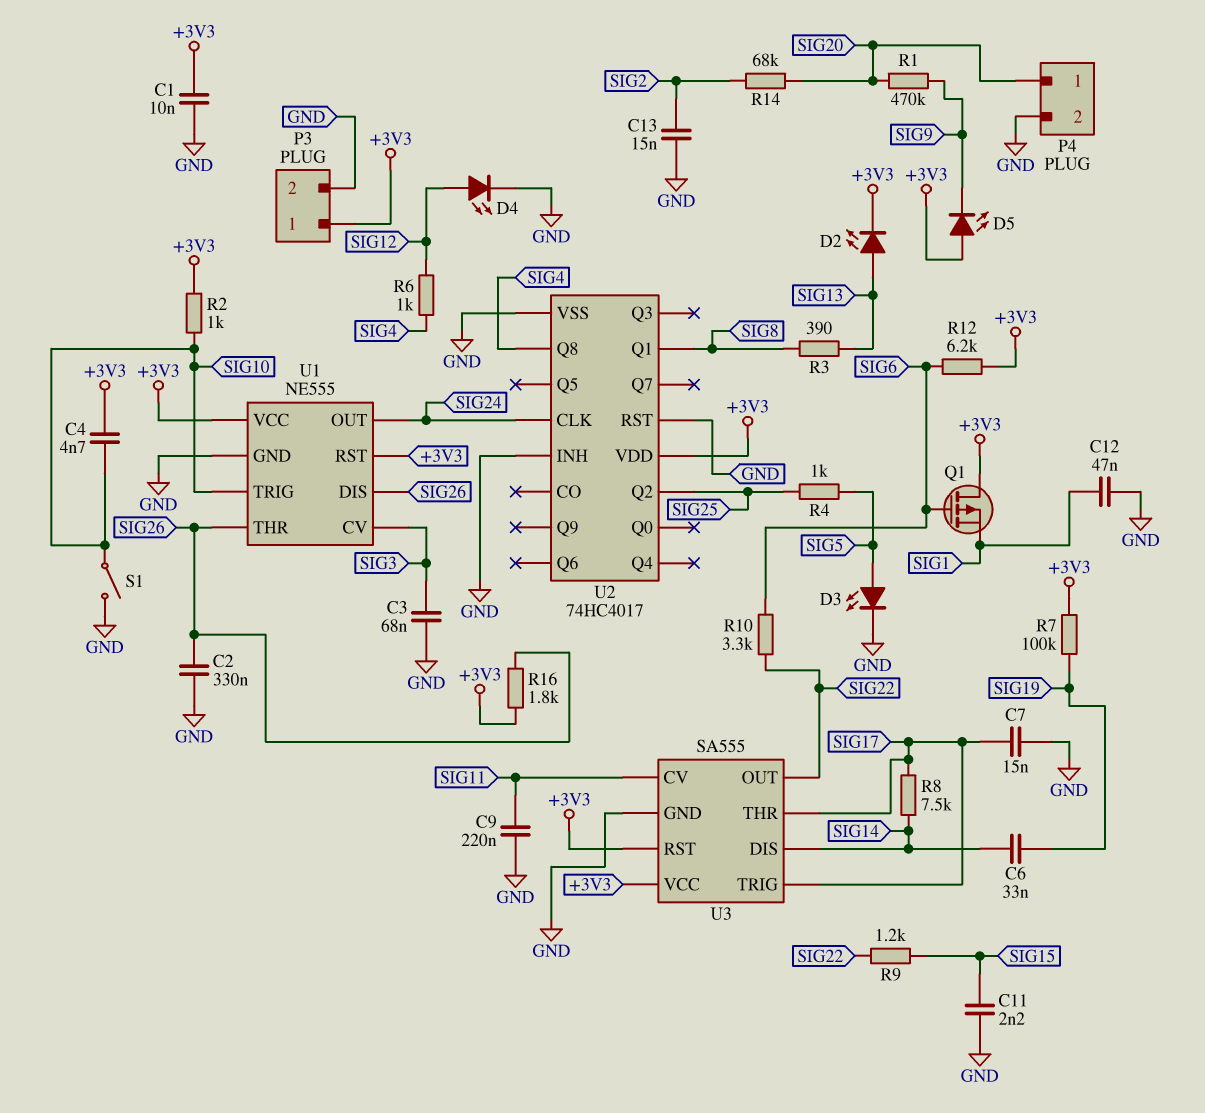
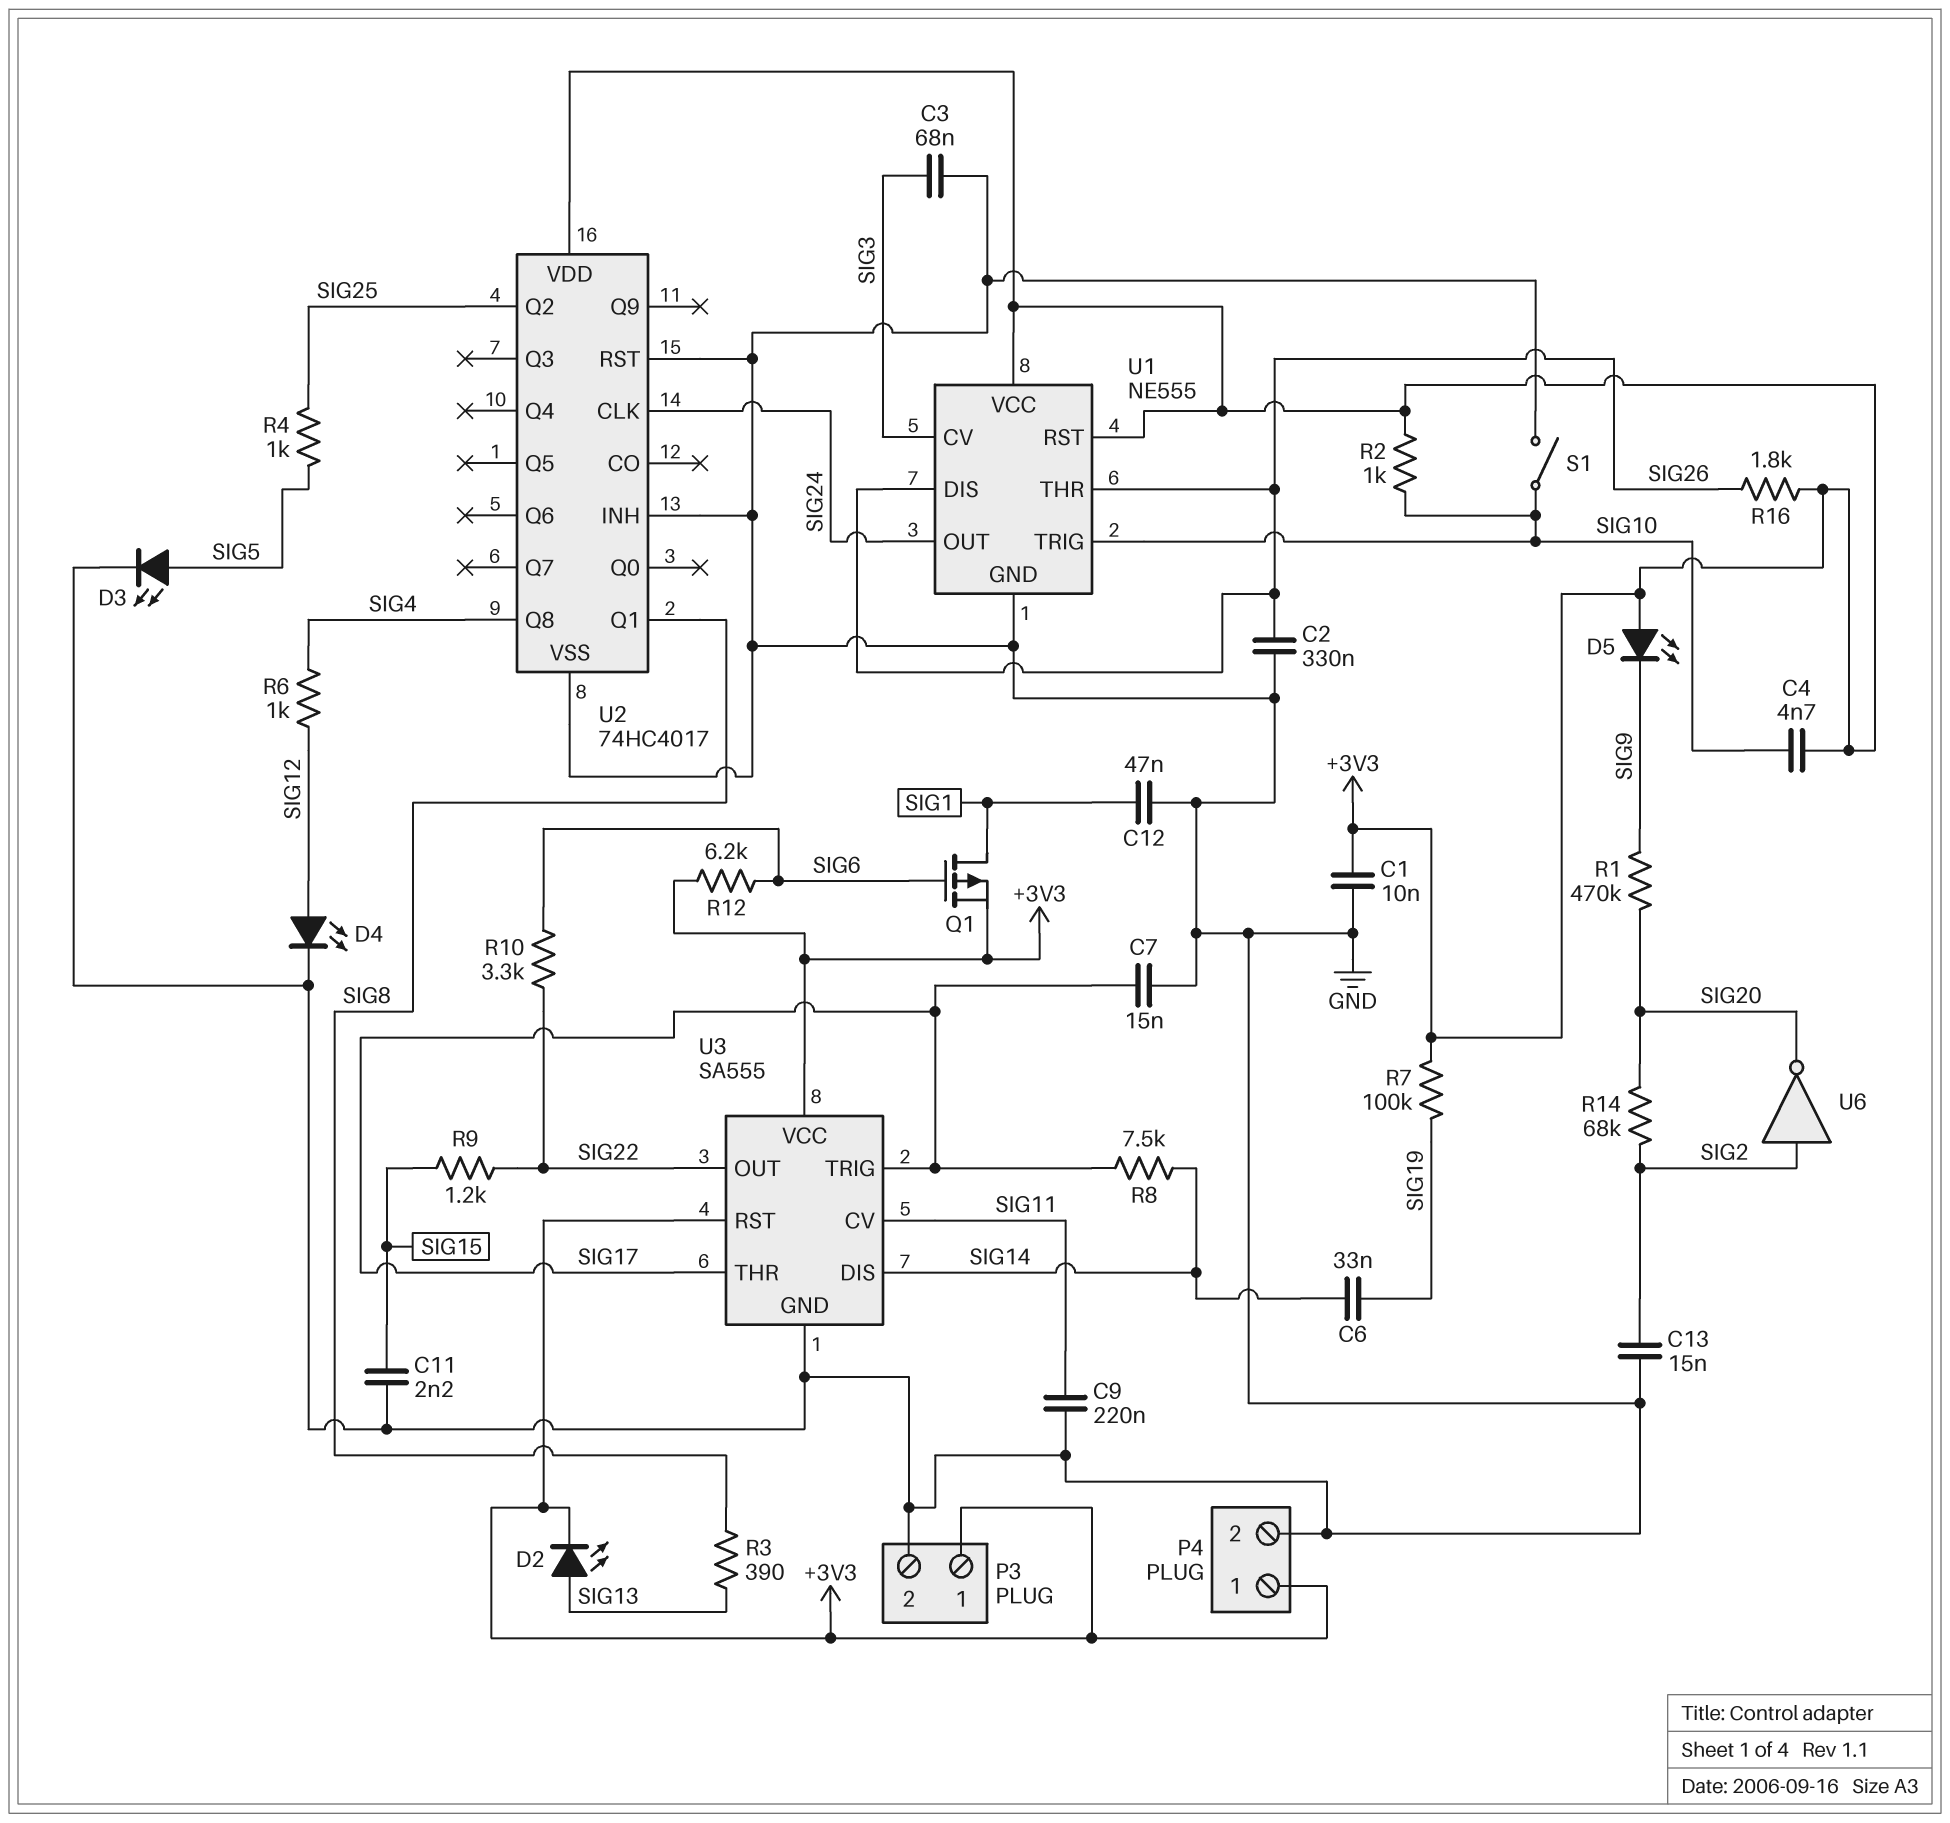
P4 pin 1: SIG20 -> +3V3
Q1: PMOS (G SIG6, D +3V3, S SIG1) -> PMOS (G SIG6, D SIG1, S +3V3)
U6: none -> NOT (in SIG2, out SIG20)

